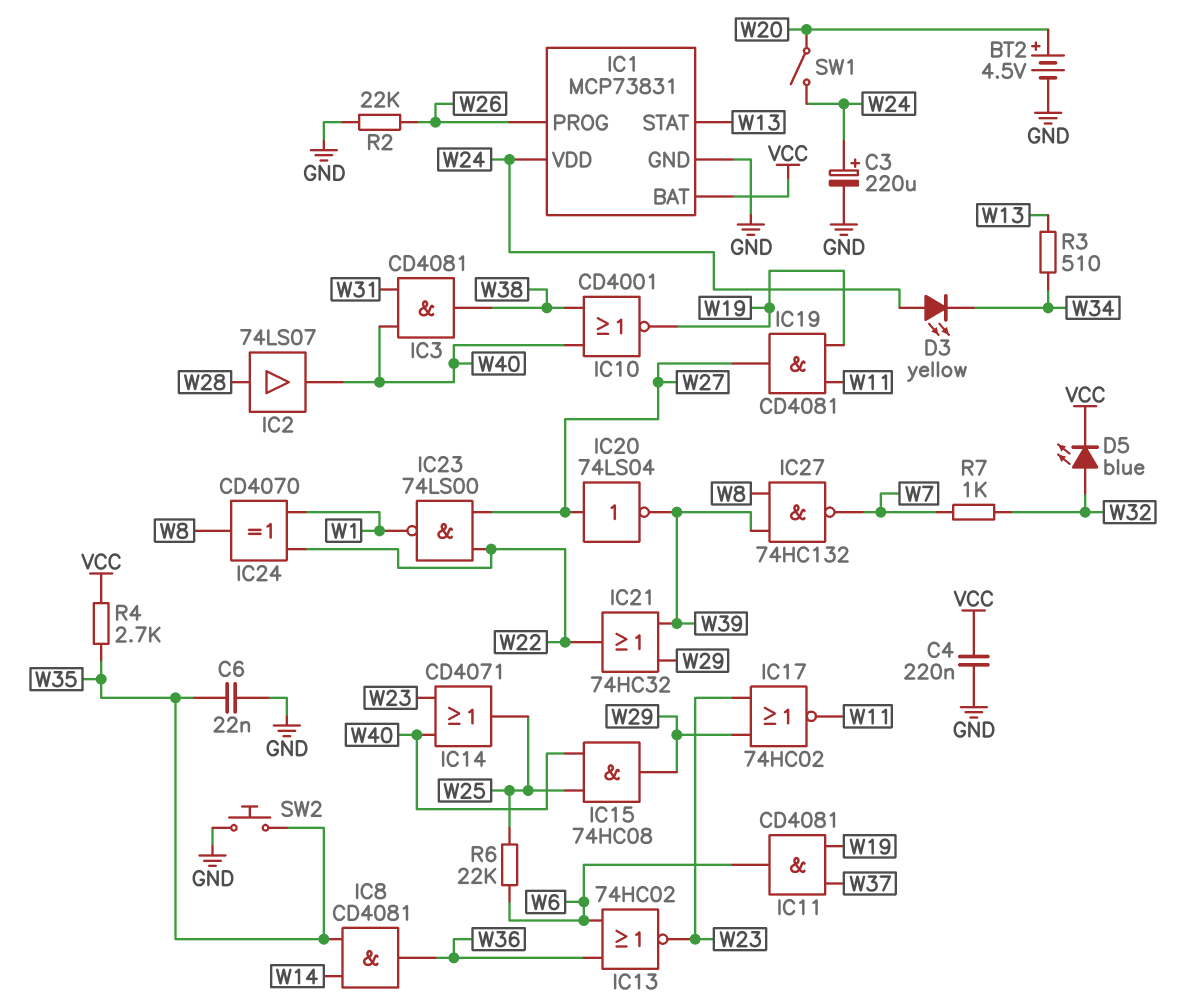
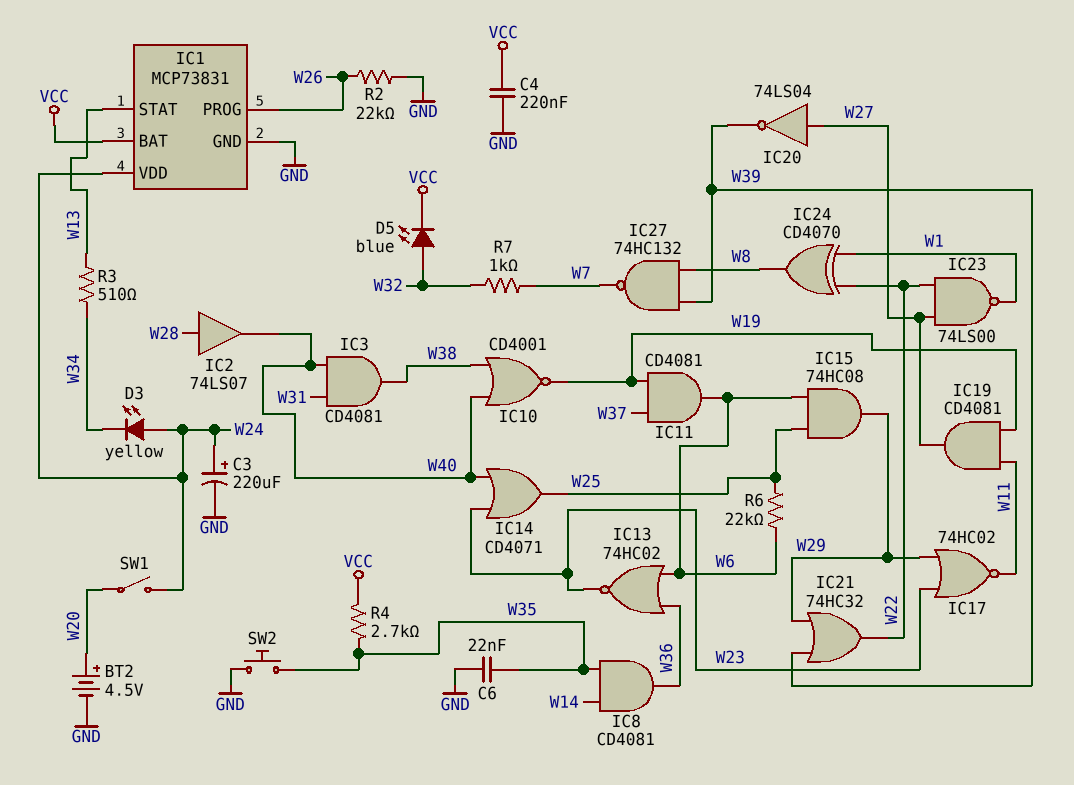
IC15: AND 74HC08 (in W25, in W40, out W29) -> AND 74HC08 (in W6, in W25, out W29)

